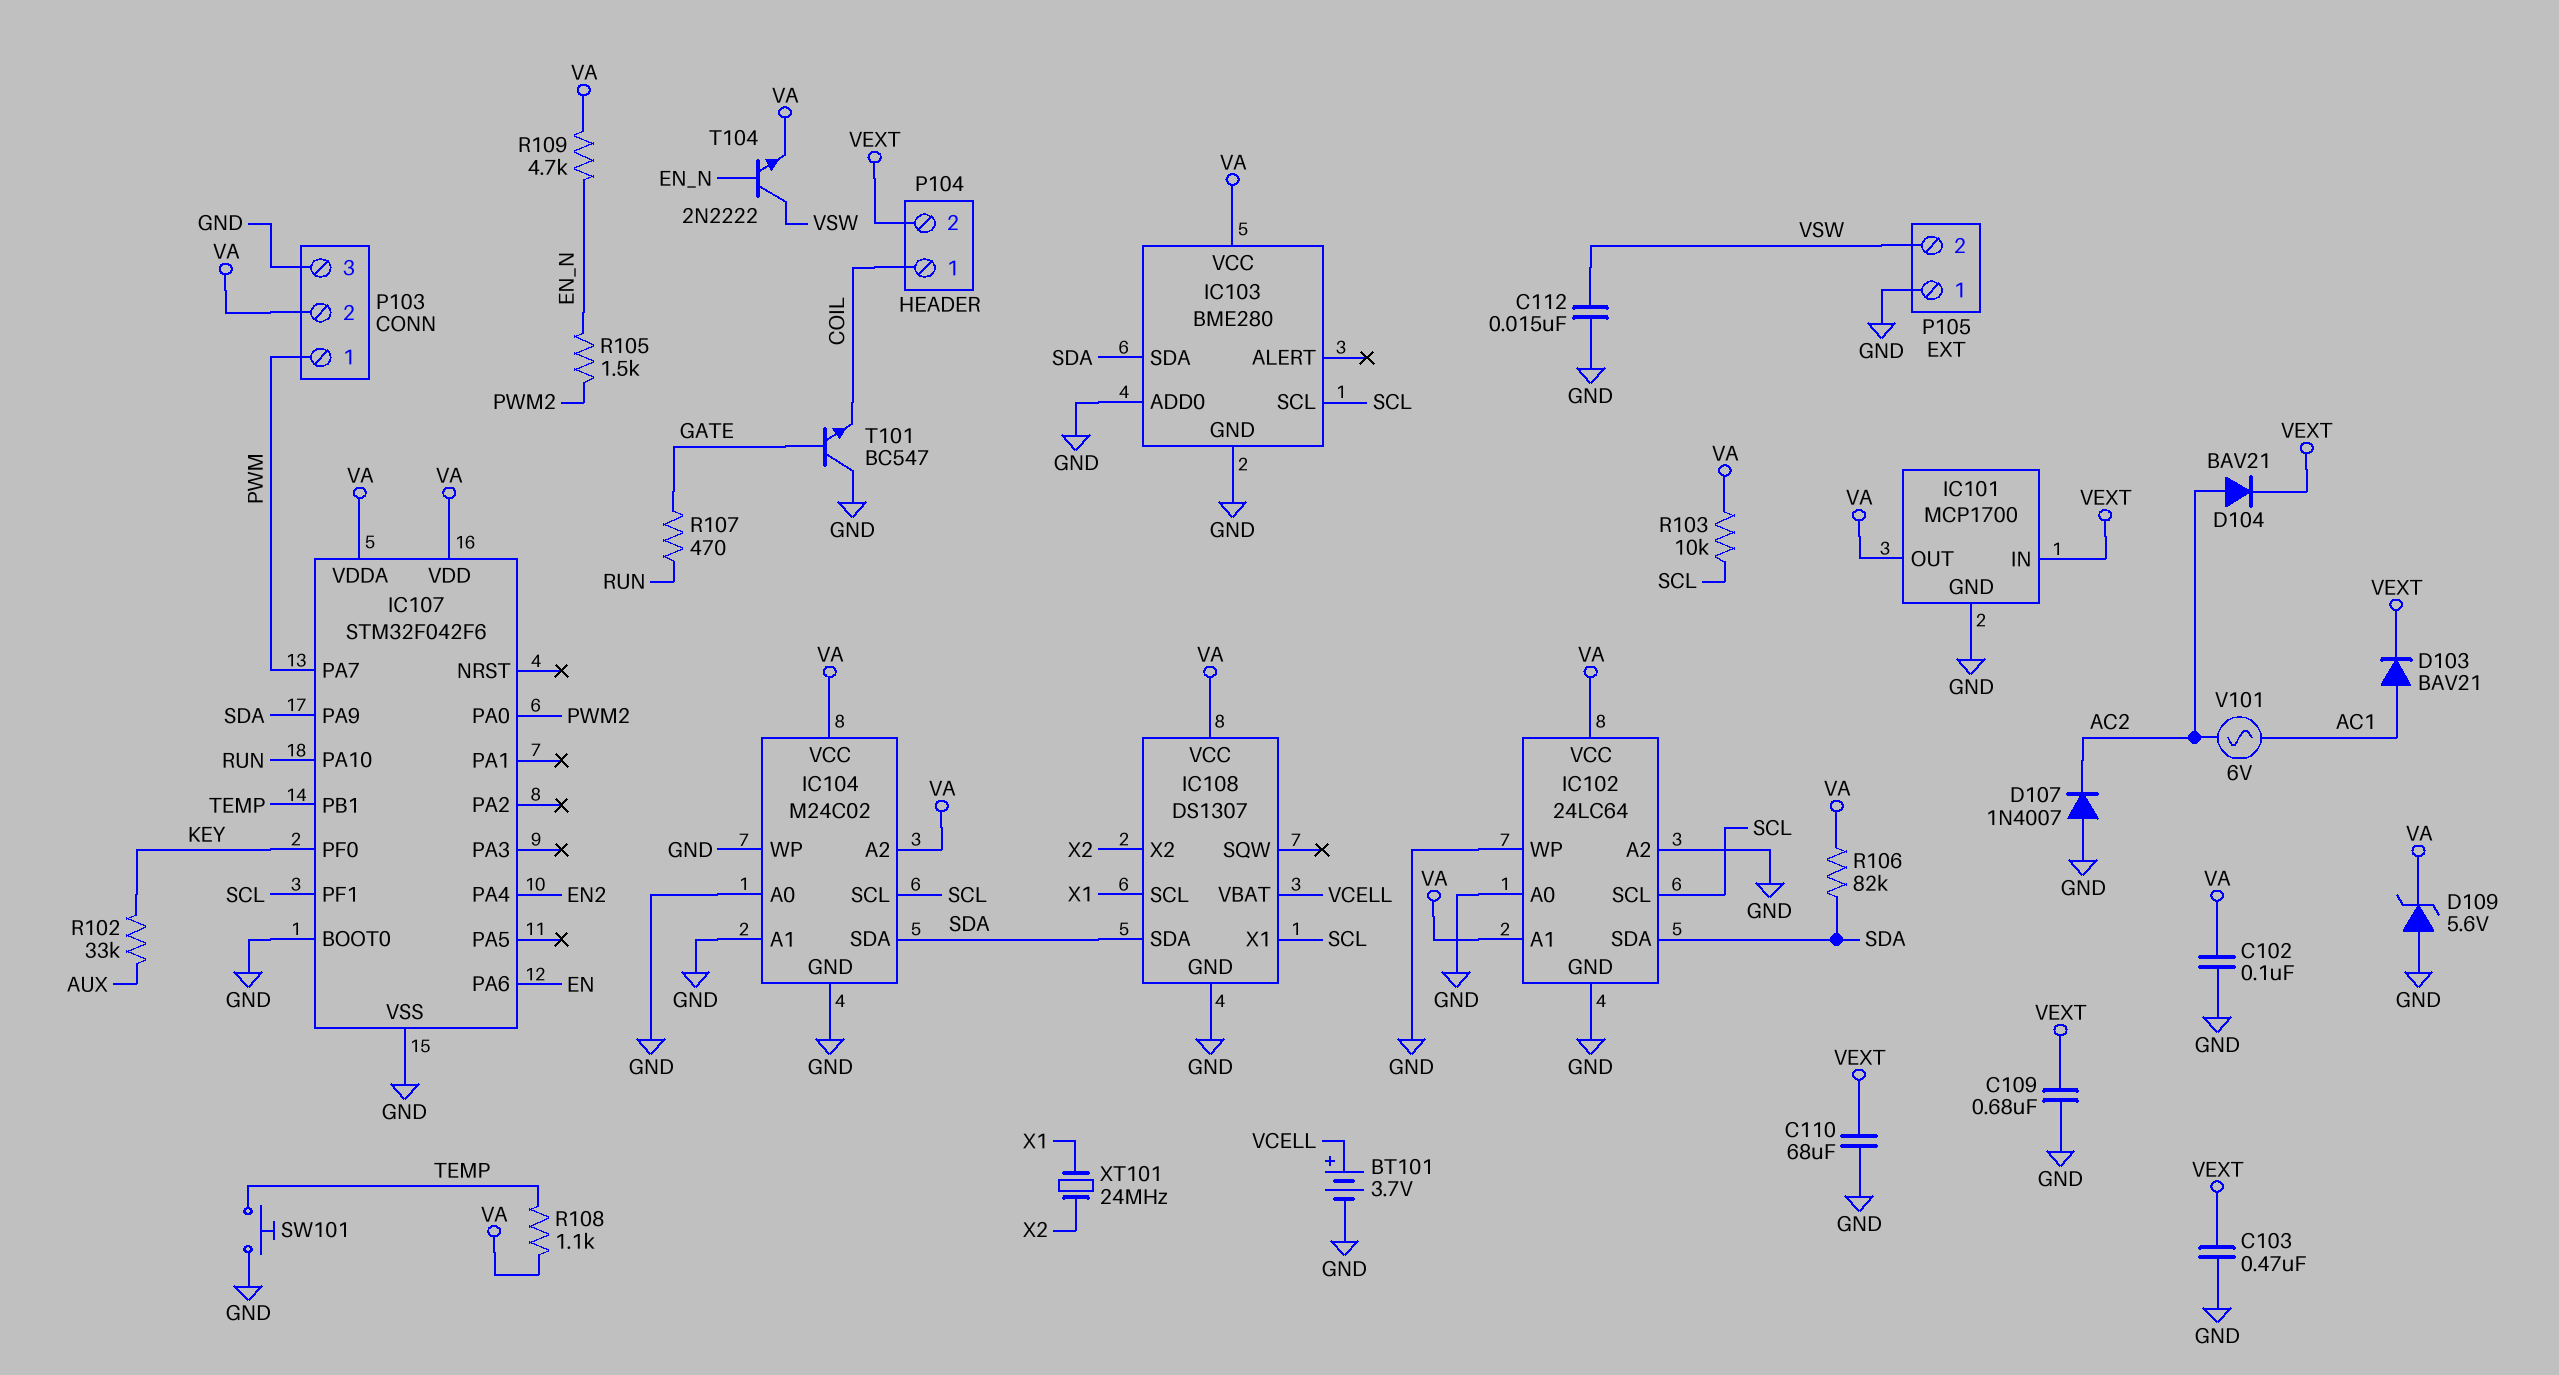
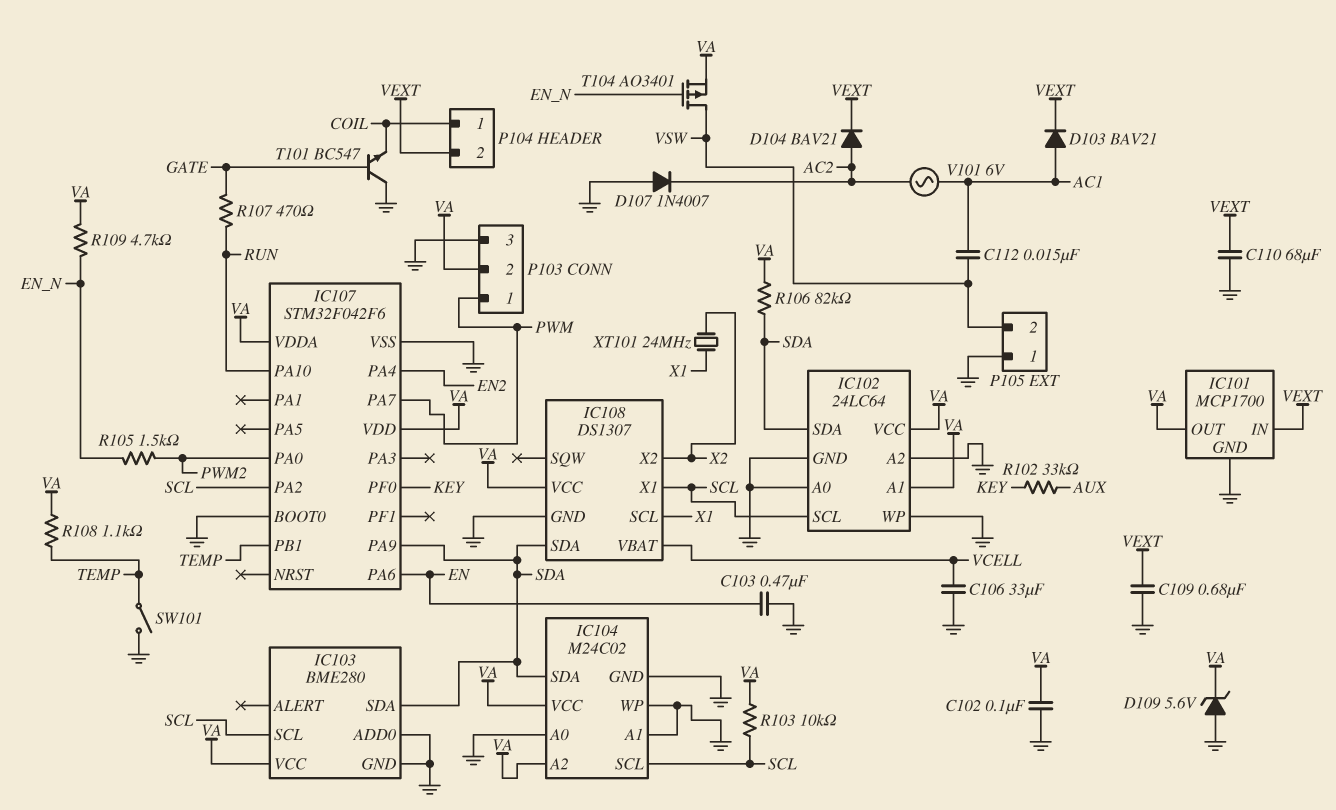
BT101: 3.7V (plus VCELL, minus GND) -> none
C103: 470nF (GND, VEXT) -> 470nF (EN, GND)
C106: none -> 33uF (GND, VCELL)
C112: 15nF (GND, VSW) -> 15nF (AC1, VSW)
IC107 pin PA2: none -> SCL
IC107 pin PF1: SCL -> none
SW101: button (GND, TEMP) -> switch (GND, TEMP)
T104: NPN 2N2222 (B EN_N, C VSW, E VA) -> PMOS AO3401 (G EN_N, D VSW, S VA)

